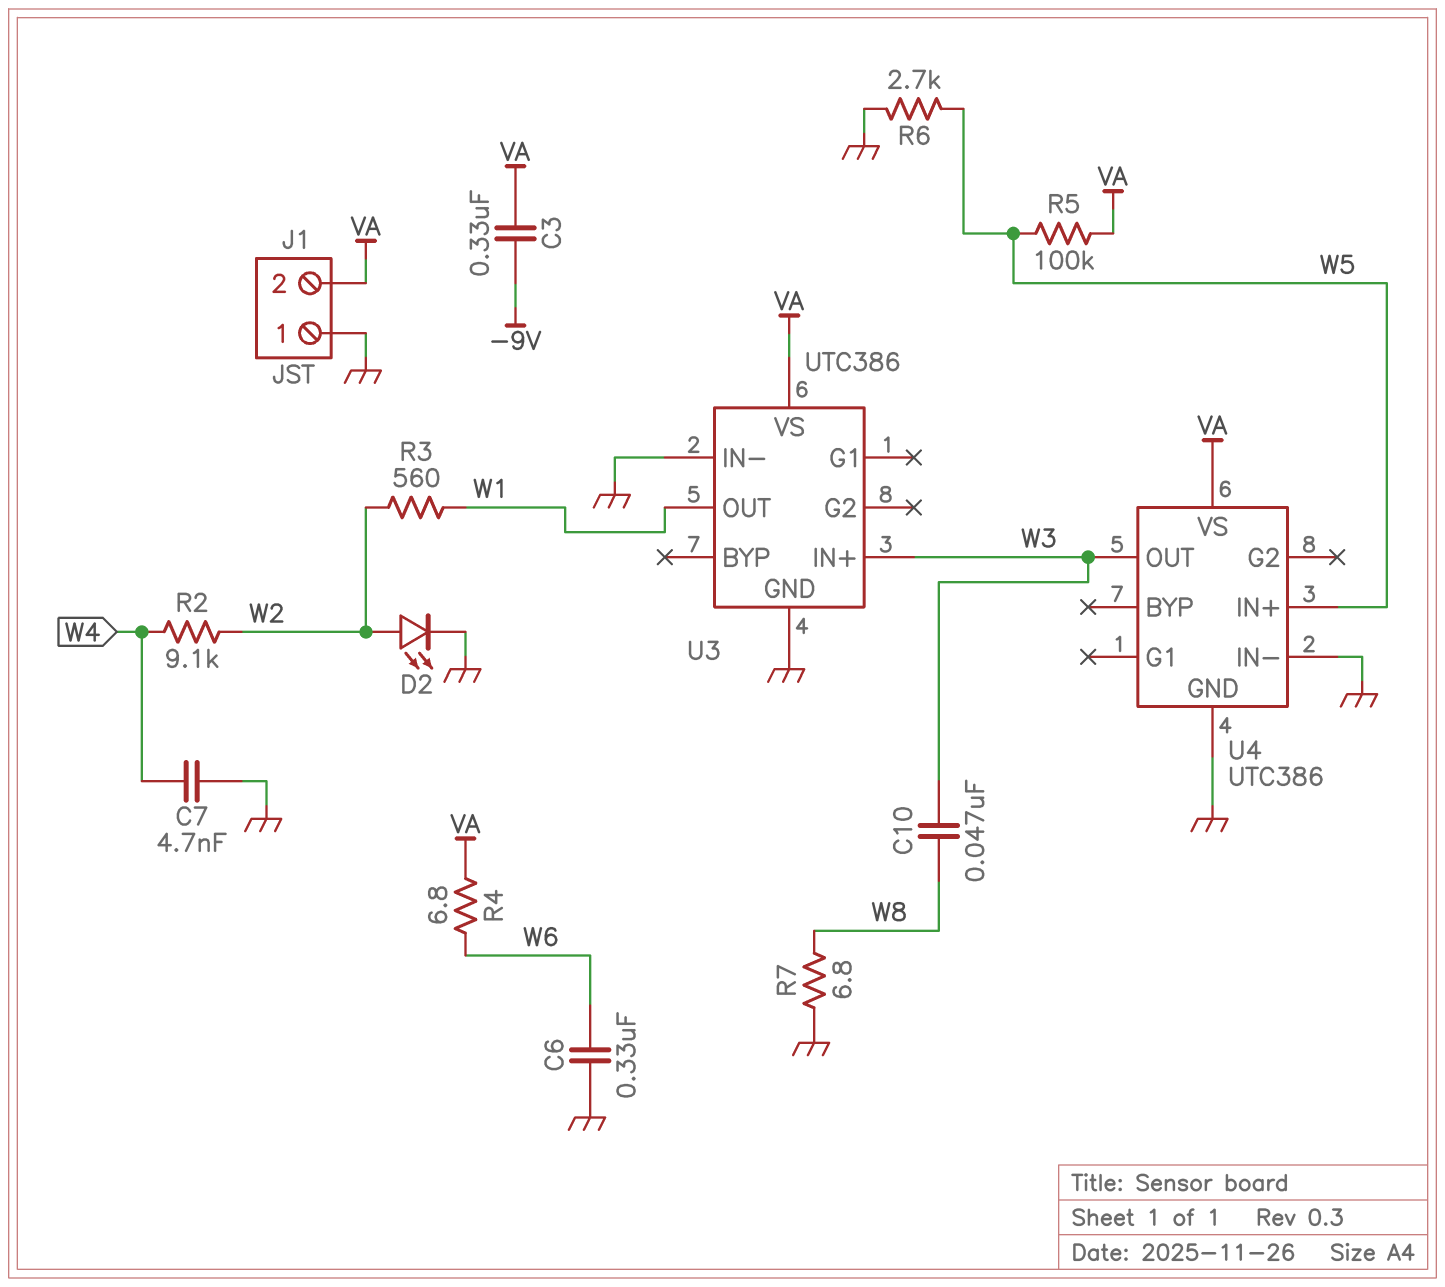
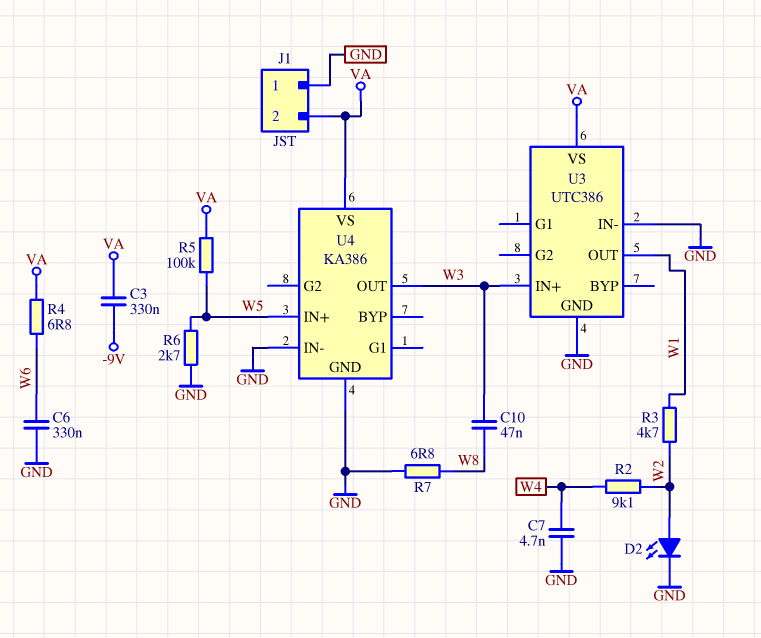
R3: 560 (W1, W2) -> 4.7k (W1, W2)
U4: UTC386 -> KA386

